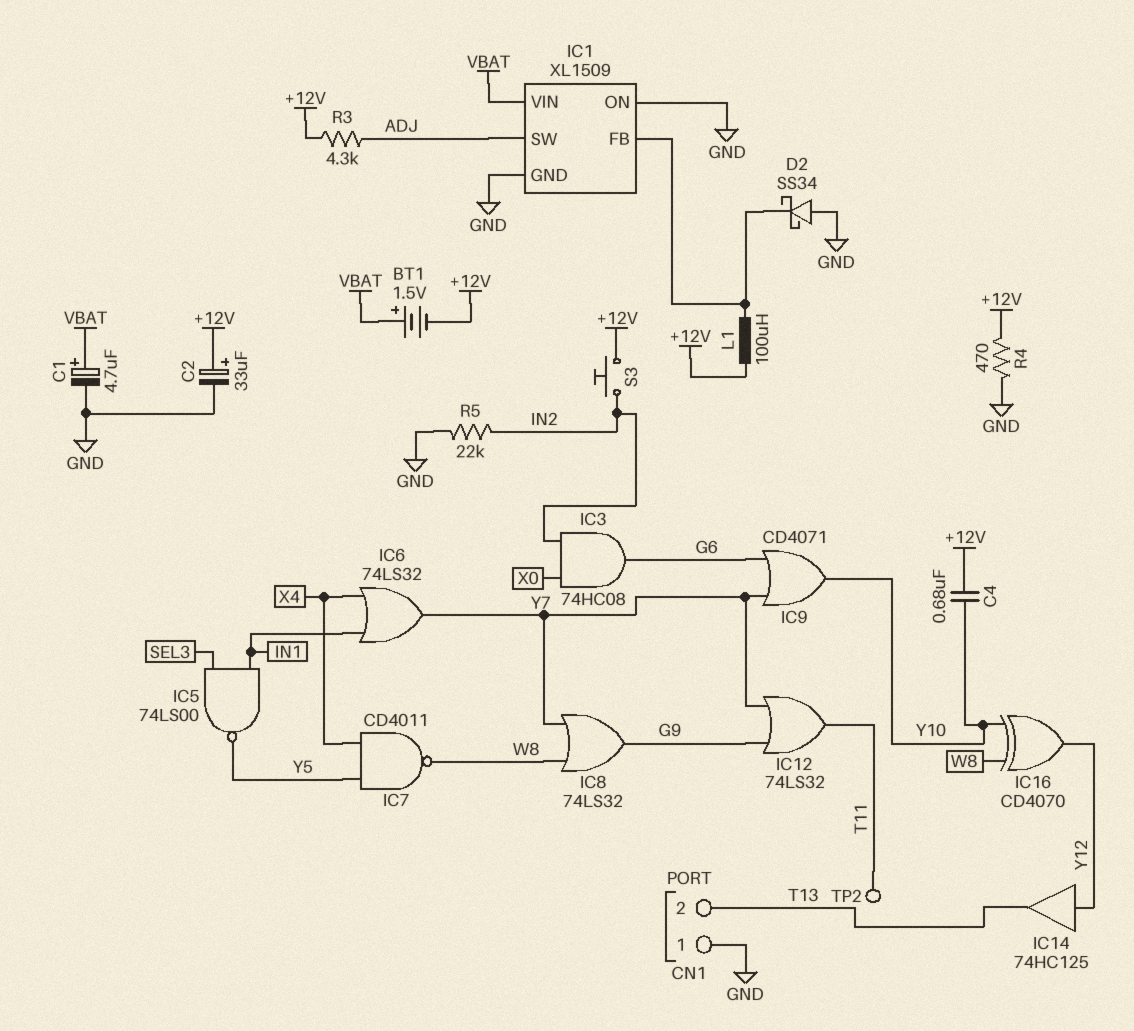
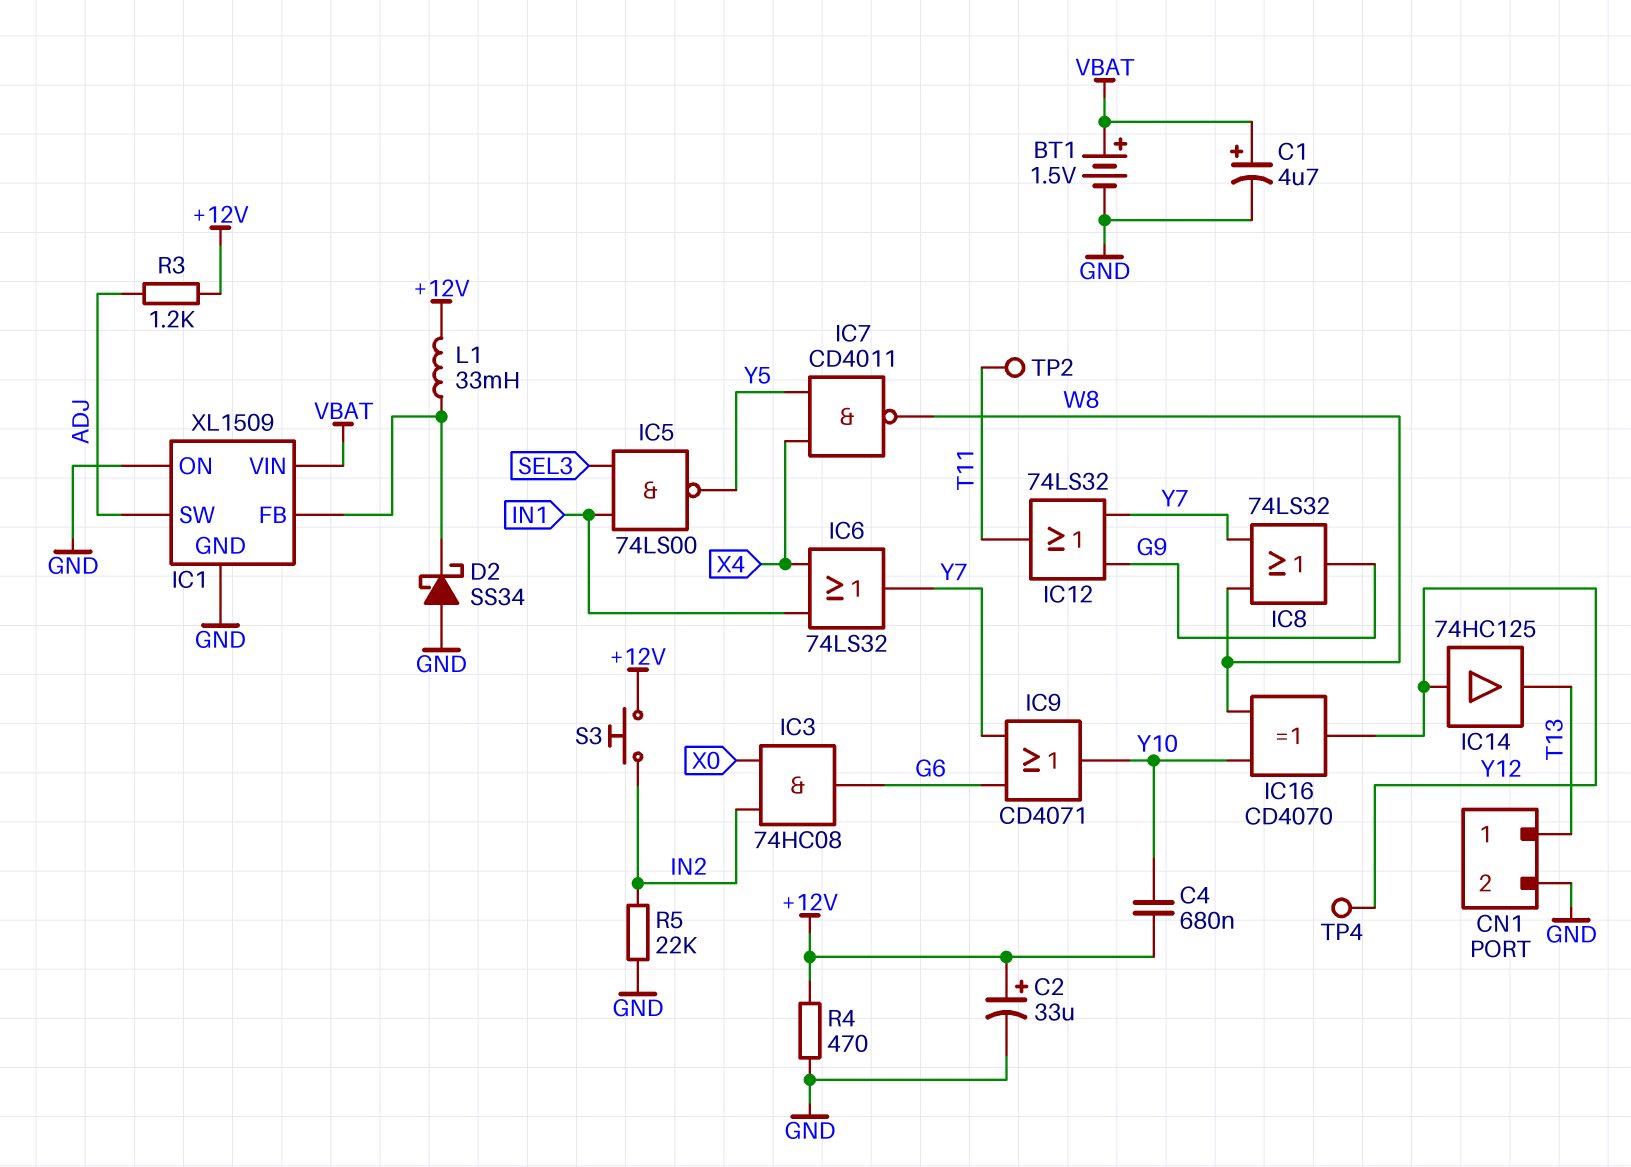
BT1: 1.5V (plus VBAT, minus +12V) -> 1.5V (plus VBAT, minus GND)
CN1 pin 1: GND -> T13
CN1 pin 2: T13 -> GND
L1: 100uH (+12V, IC1/FB) -> 33mH (+12V, IC1/FB)
R3: 4.3k (+12V, ADJ) -> 1.2k (+12V, ADJ)
TP4: none -> test point (Y12)

